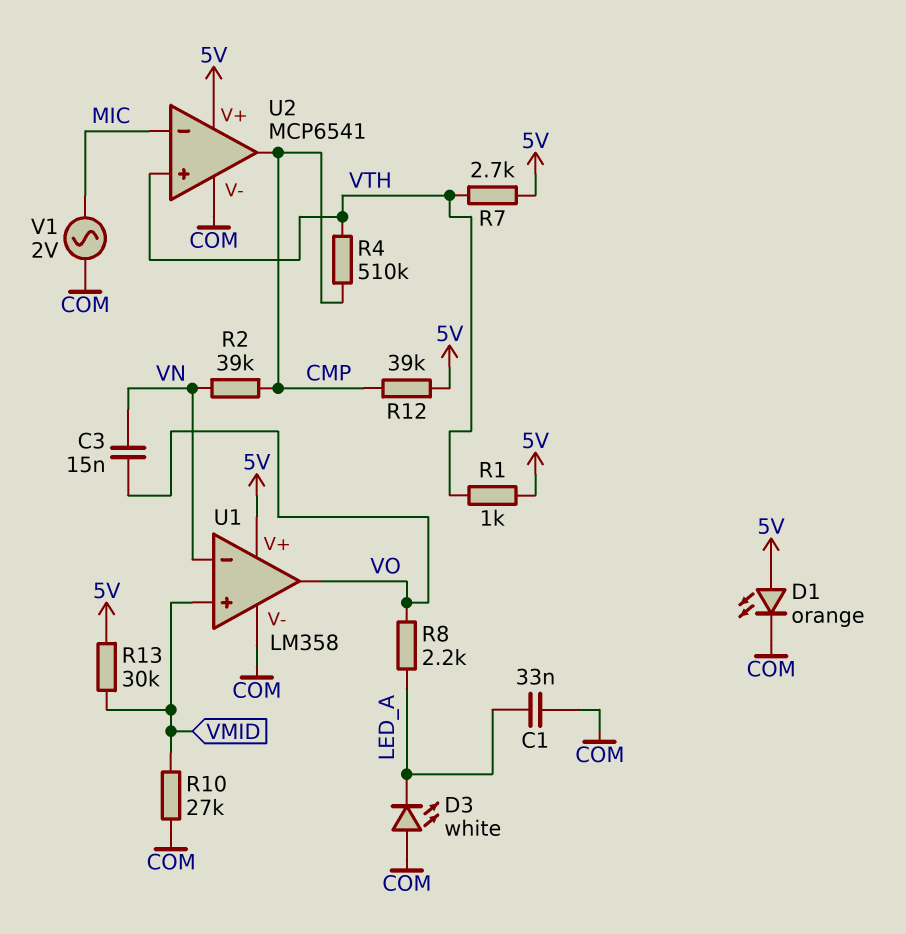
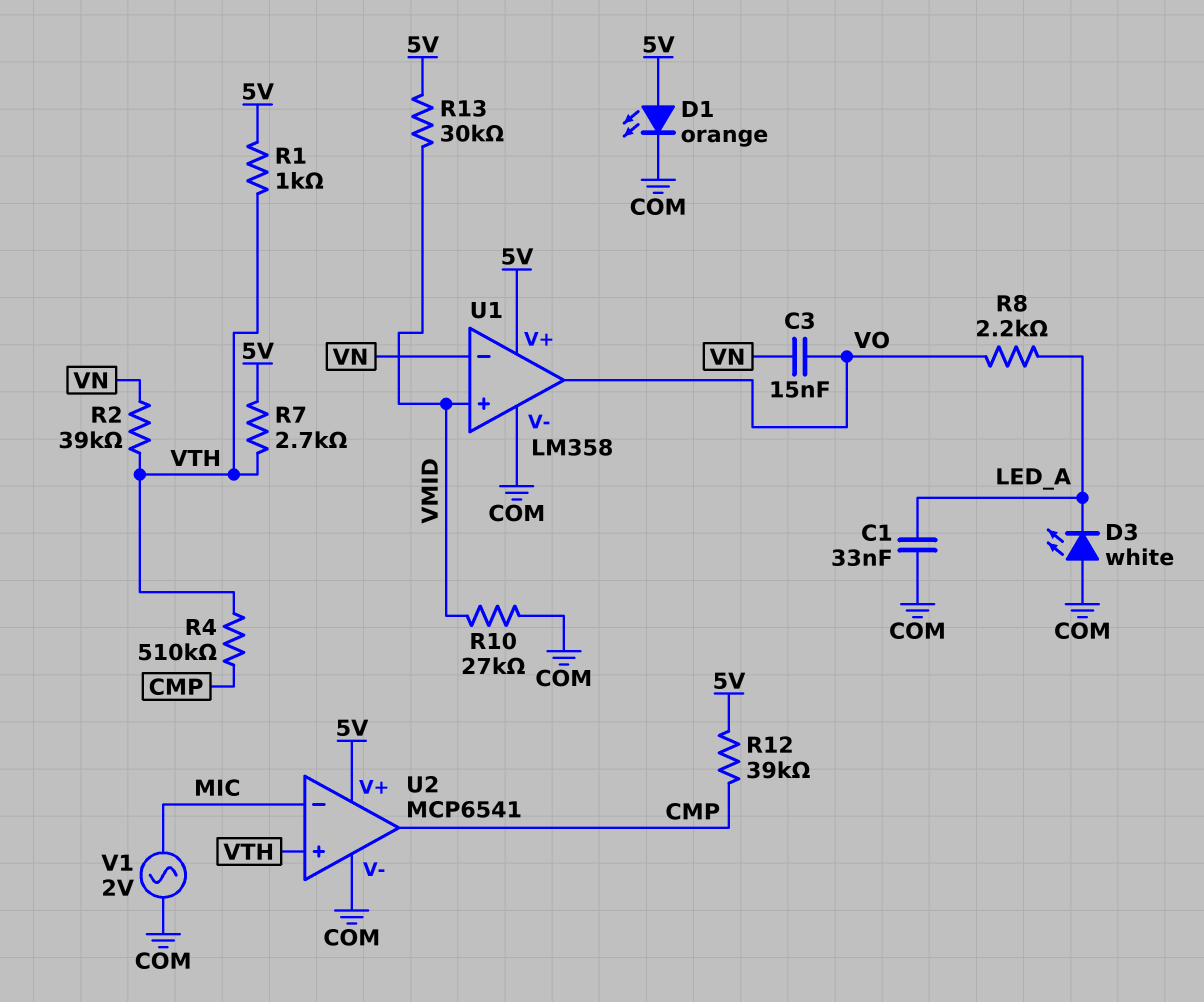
R2: 39k (CMP, VN) -> 39k (VN, VTH)

